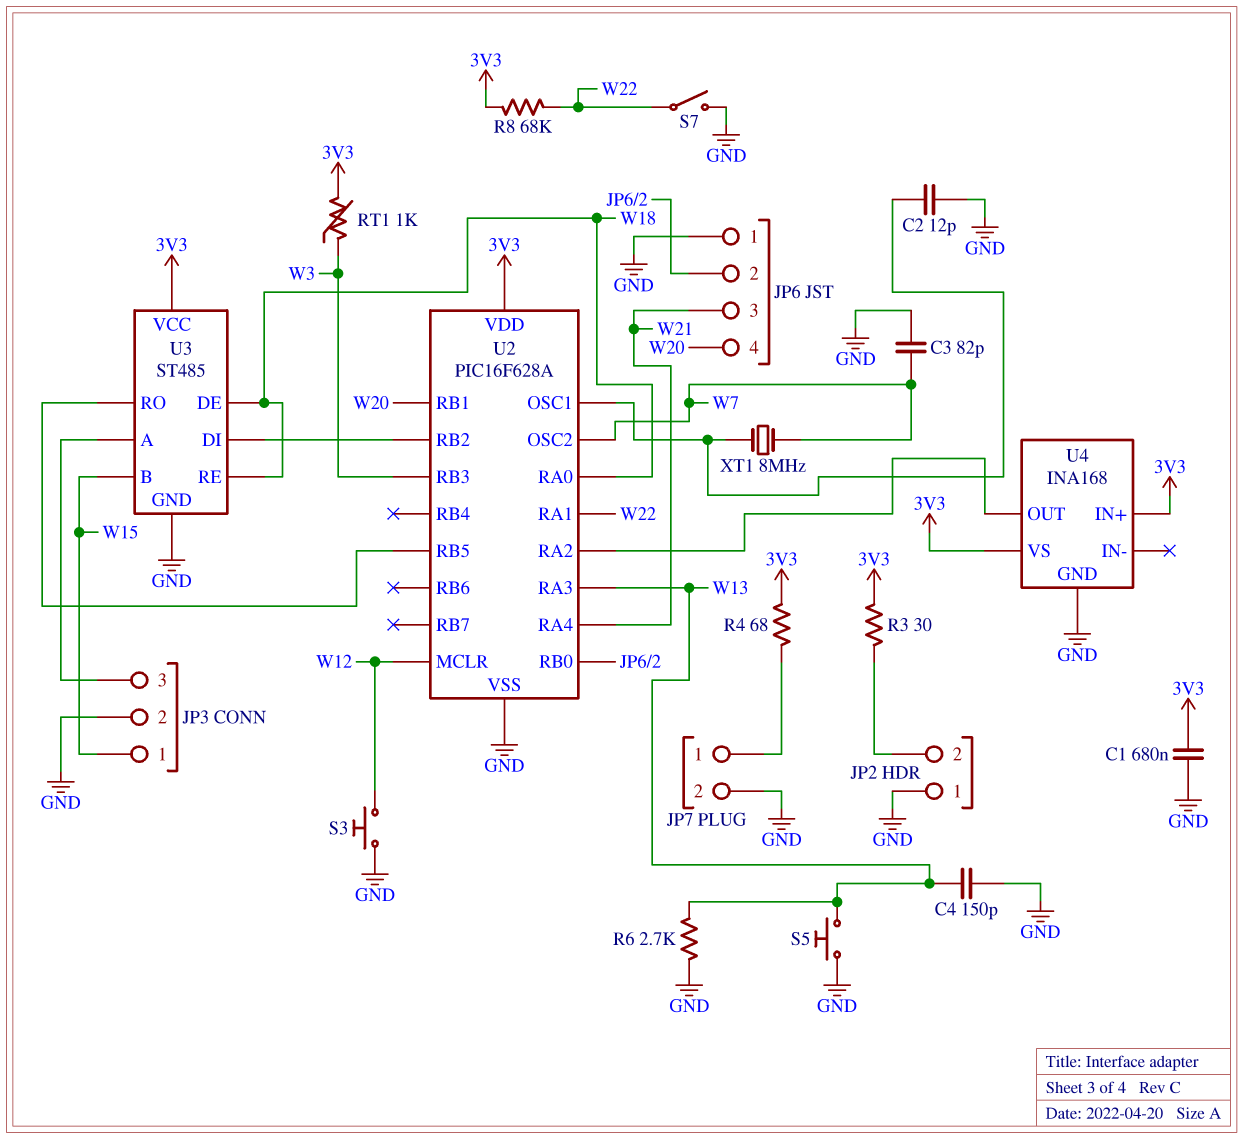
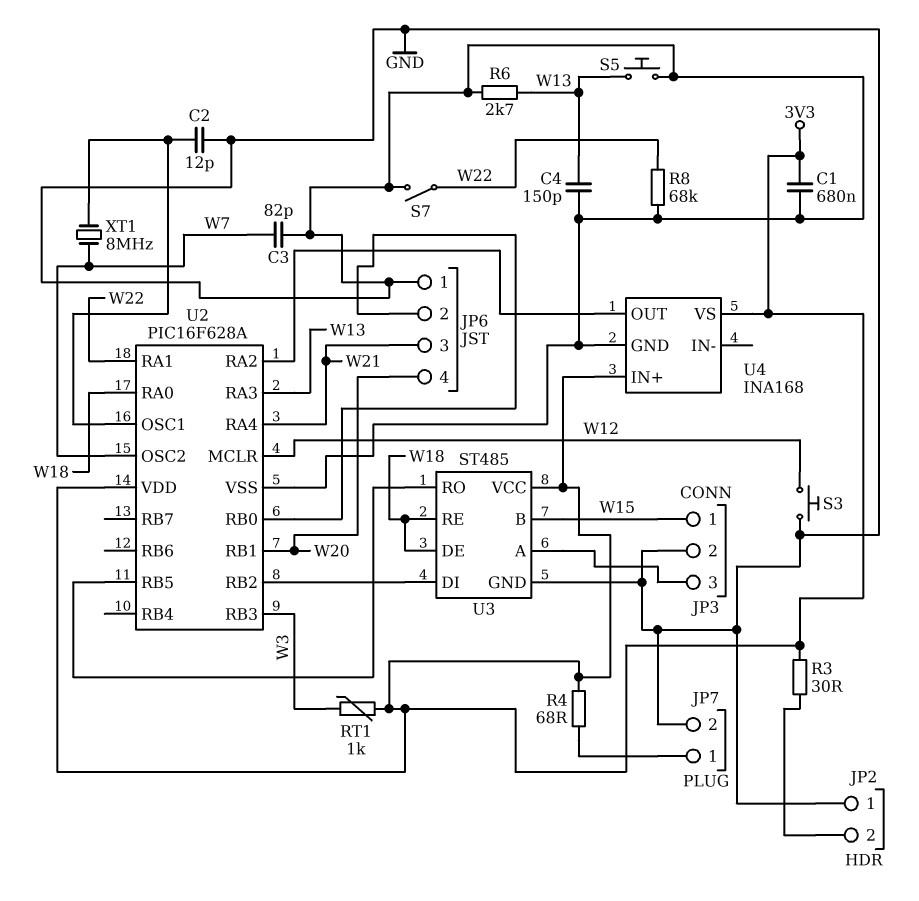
R8: 68k (3V3, W22) -> 68k (GND, W22)

